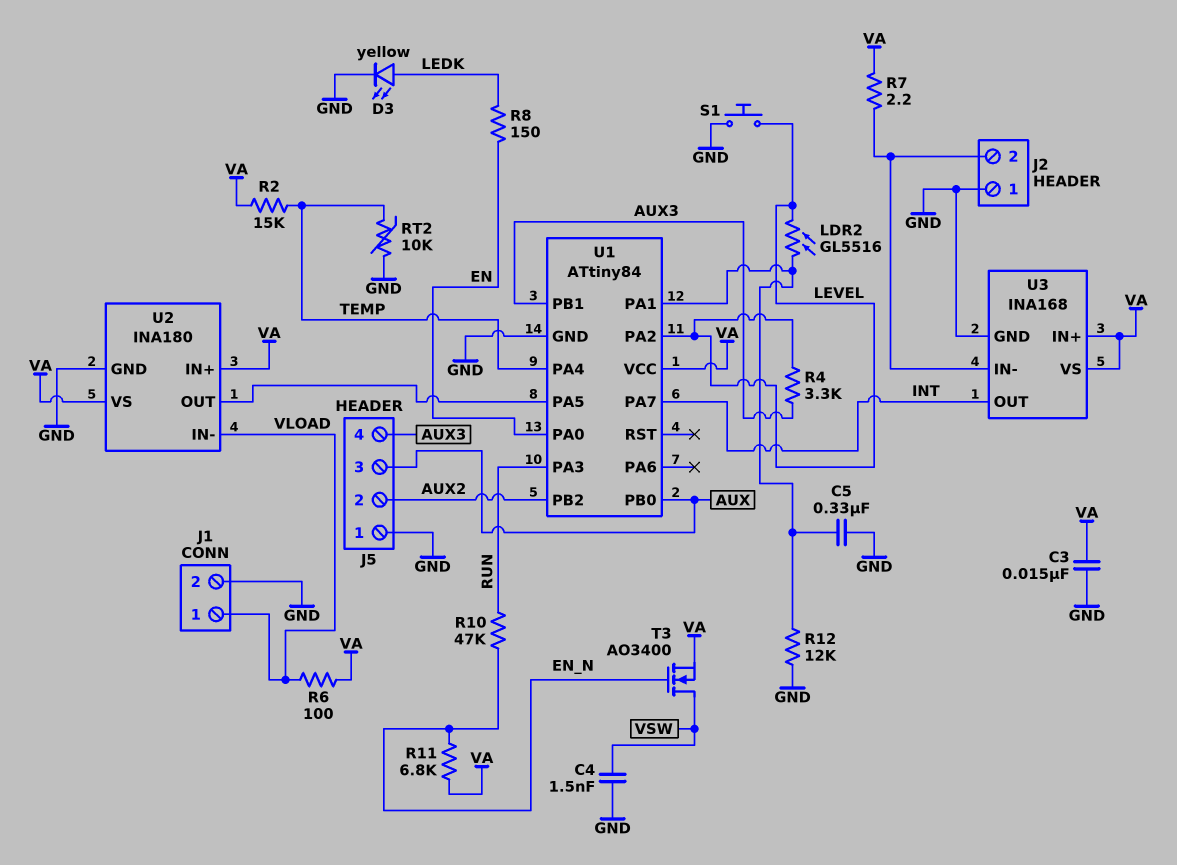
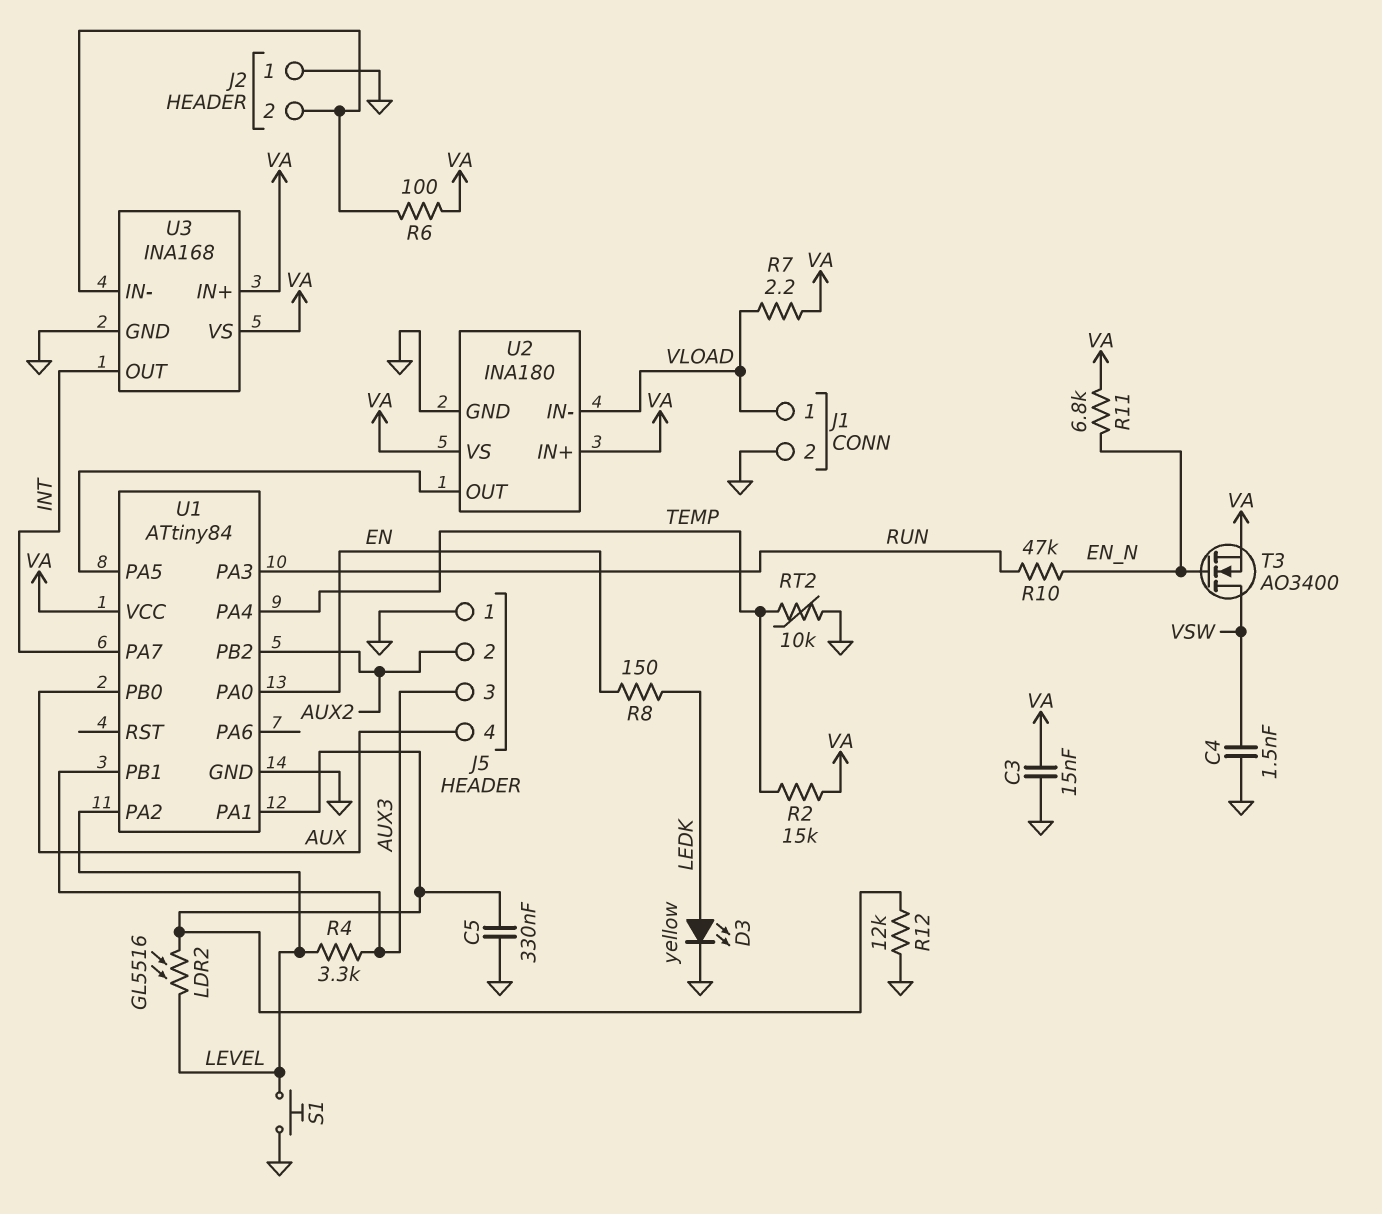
J5 pin 3: AUX -> AUX3
J5 pin 4: AUX3 -> AUX
R6: 100 (VA, VLOAD) -> 100 (J2/2, VA)
R7: 2.2 (J2/2, VA) -> 2.2 (VA, VLOAD)

